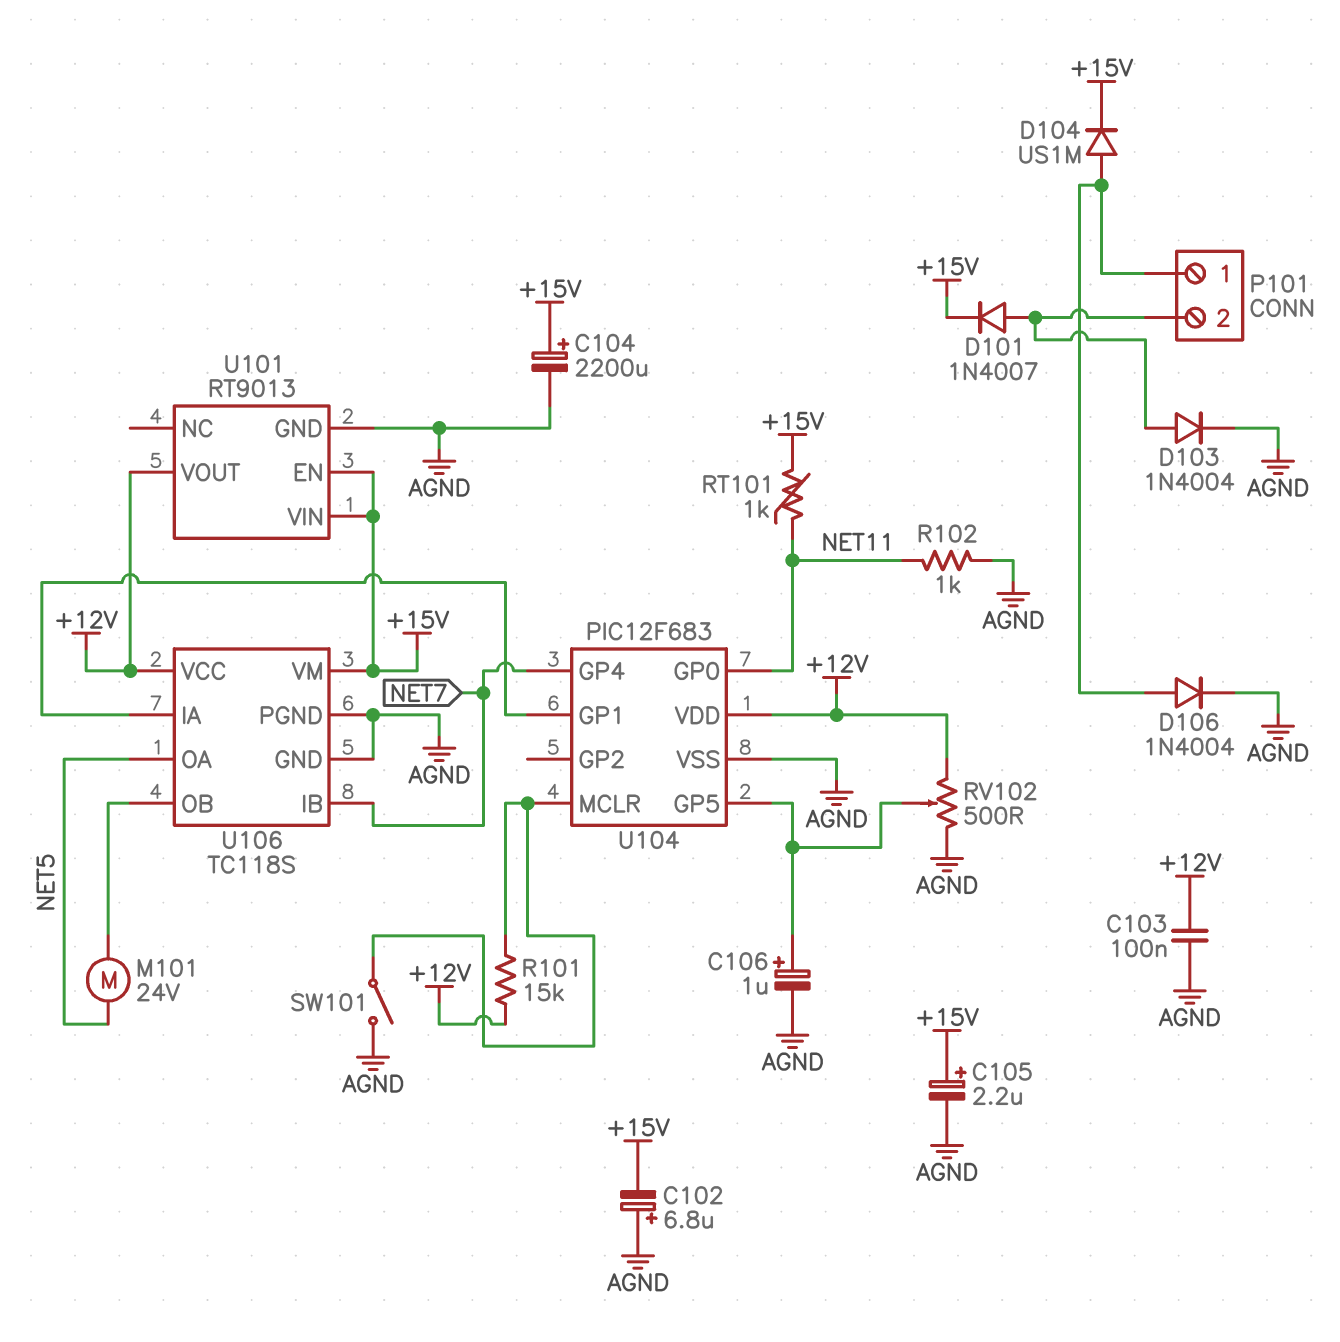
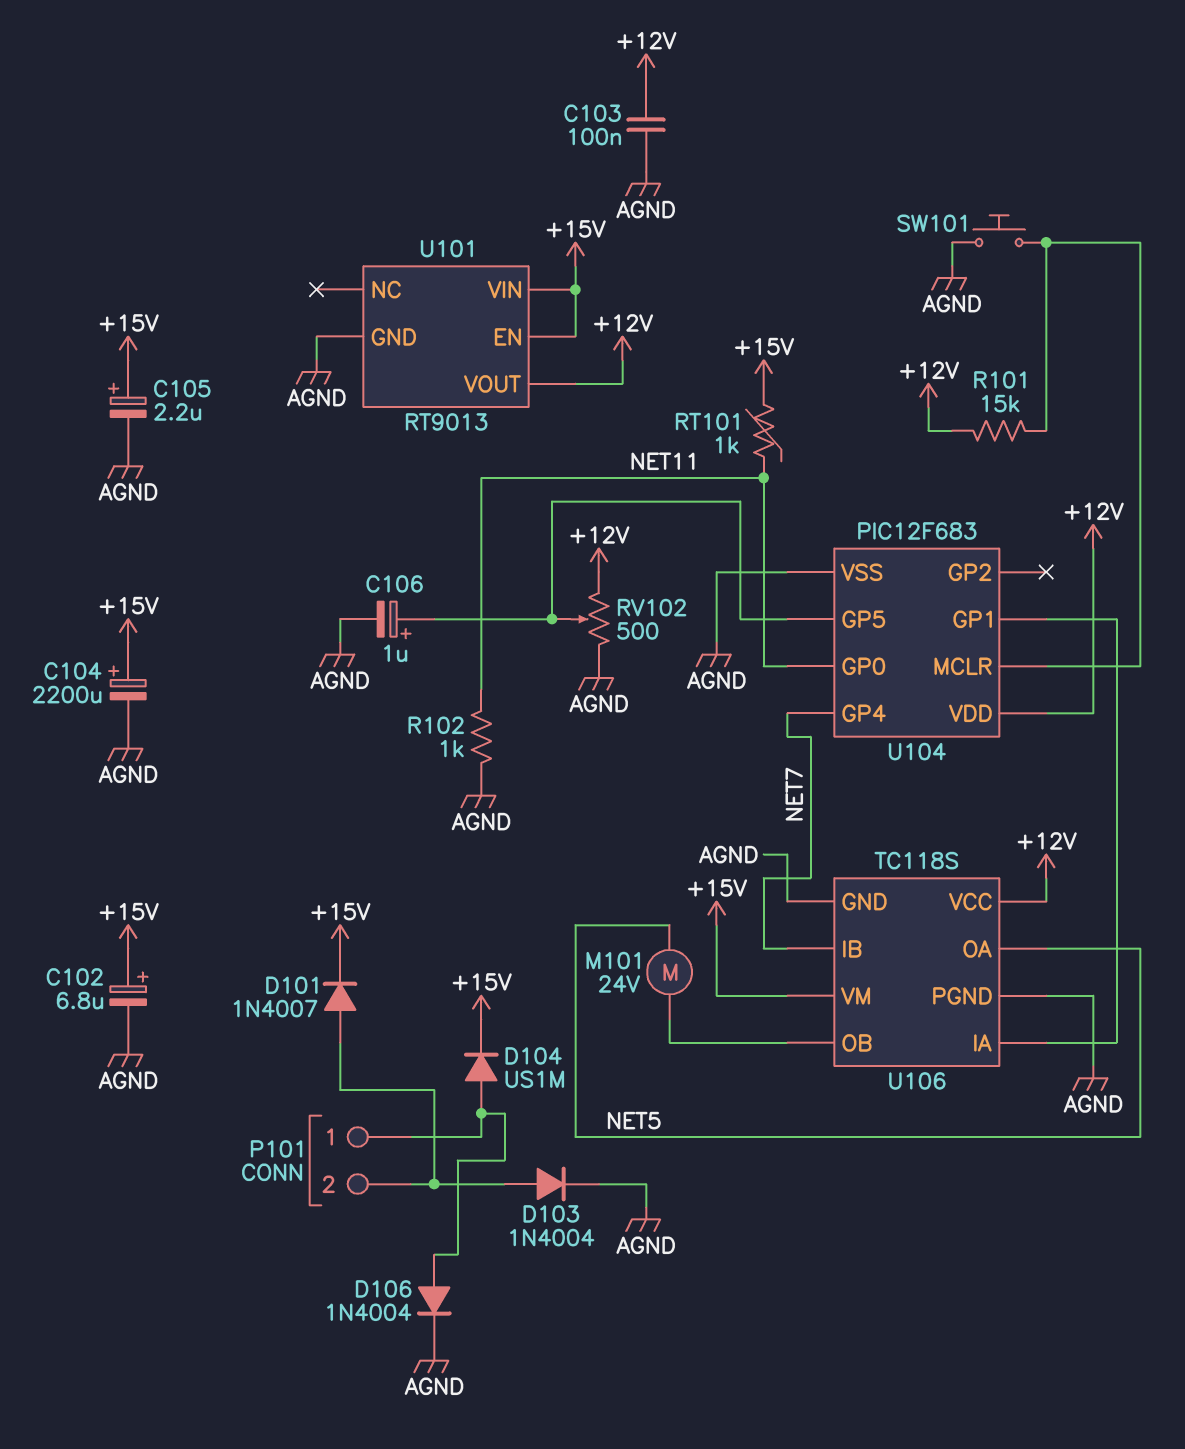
C102: 6.8uF (plus AGND, minus +15V) -> 6.8uF (plus +15V, minus AGND)
SW101: switch (AGND, U104/MCLR) -> button (AGND, U104/MCLR)

